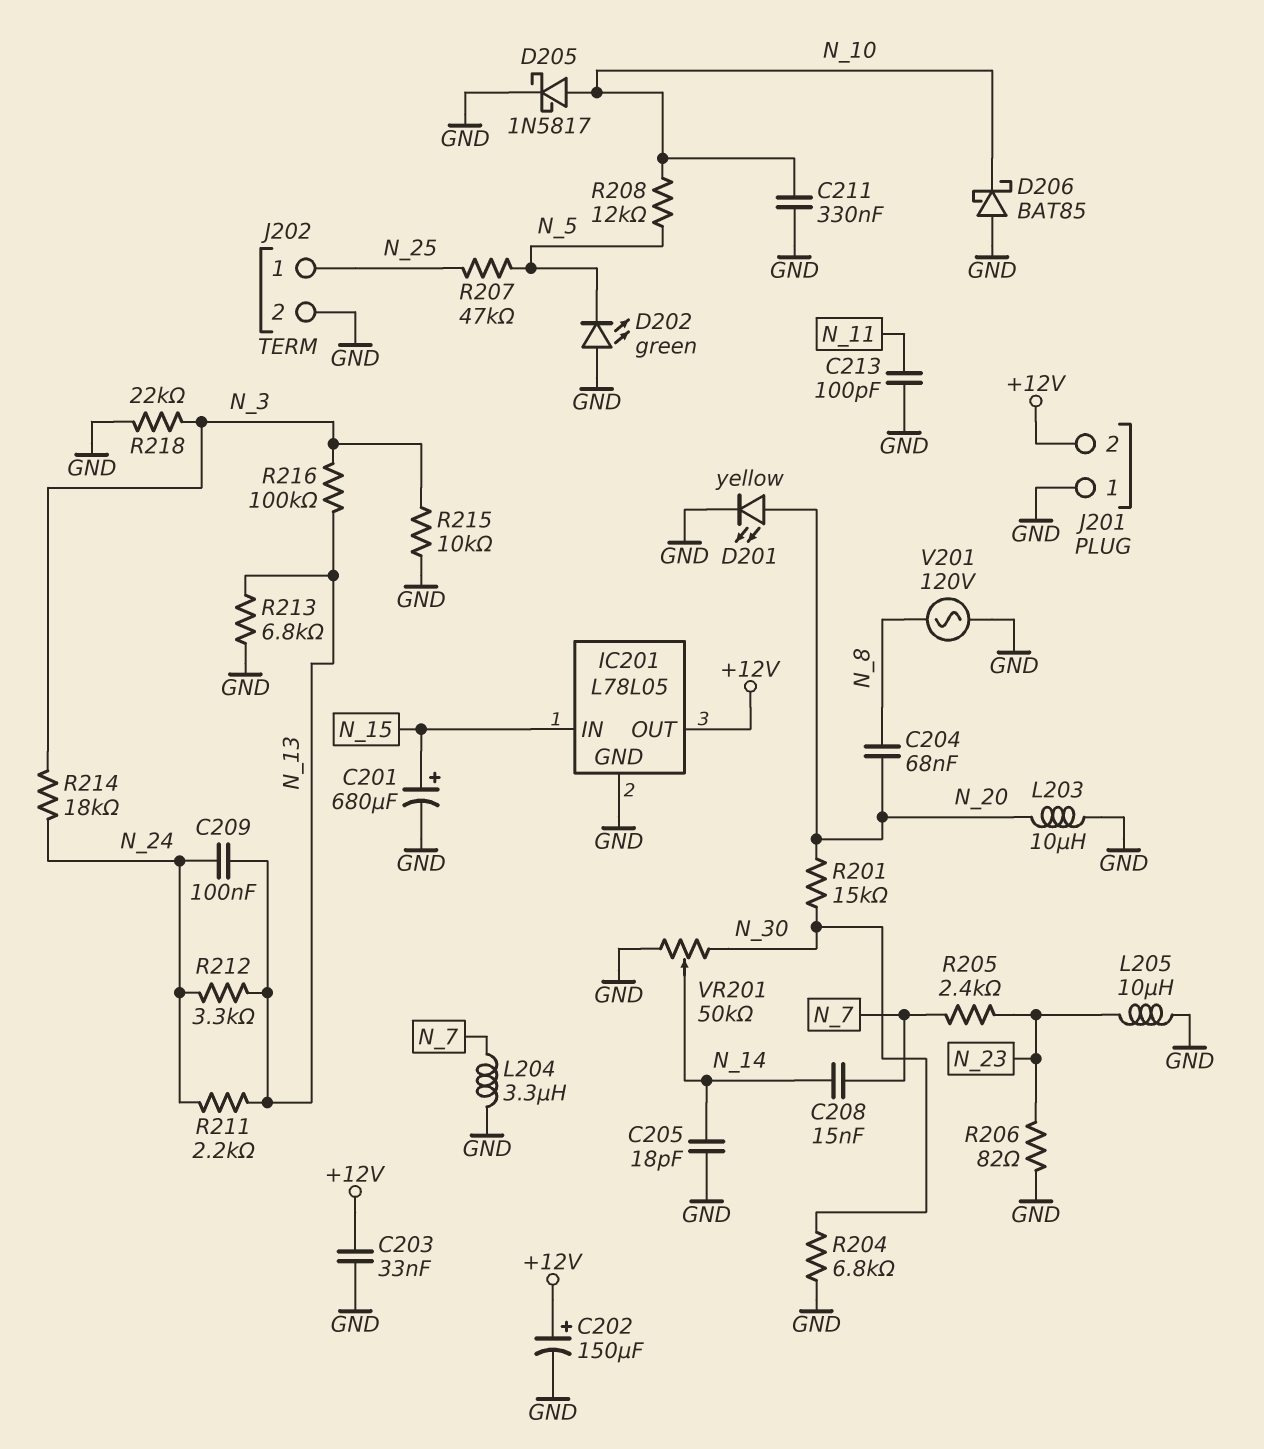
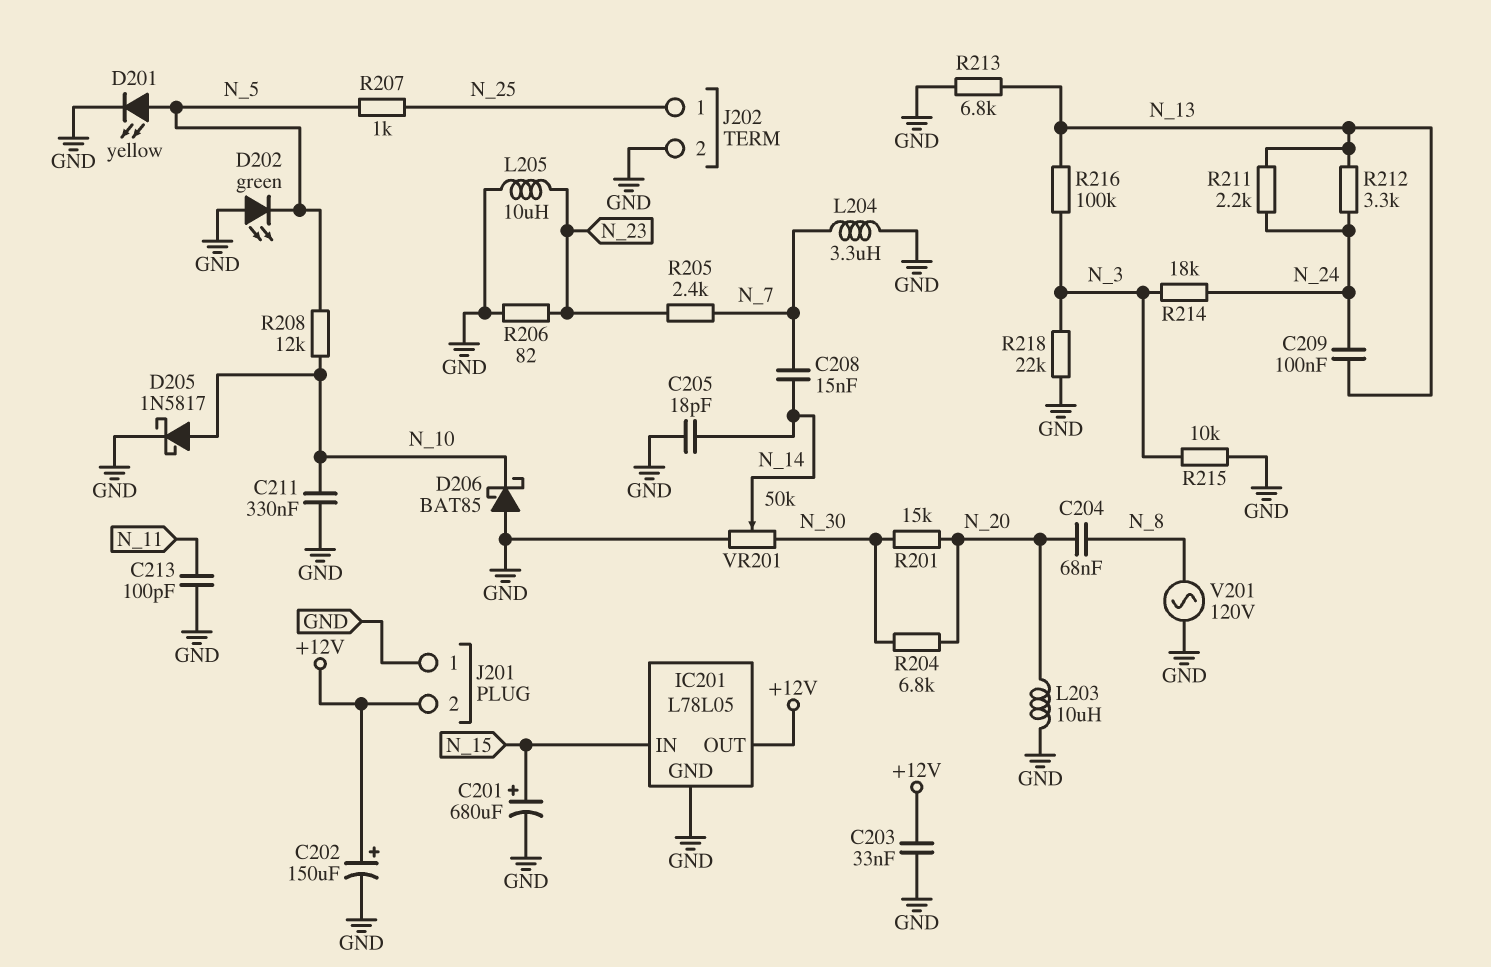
D201: LED yellow (A N_20, K GND) -> LED yellow (A N_5, K GND)
R204: 6.8k (GND, N_30) -> 6.8k (N_20, N_30)
R207: 47k (N_5, N_25) -> 1k (N_5, N_25)

